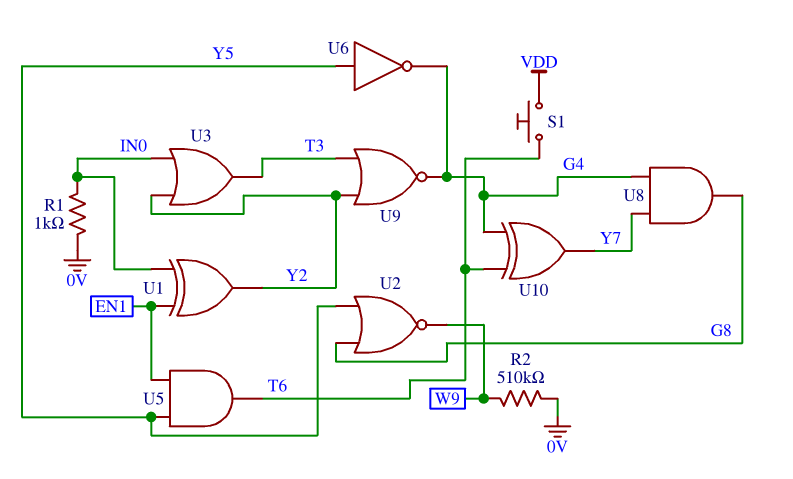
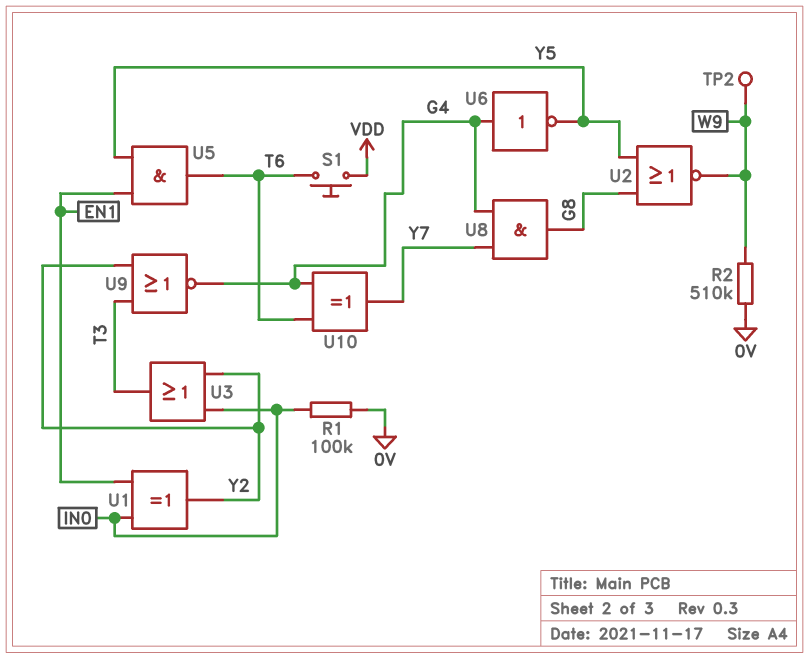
R1: 1k (0V, IN0) -> 100k (0V, IN0)
TP2: none -> test point (W9)
U6: NOT (in Y5, out G4) -> NOT (in G4, out Y5)

